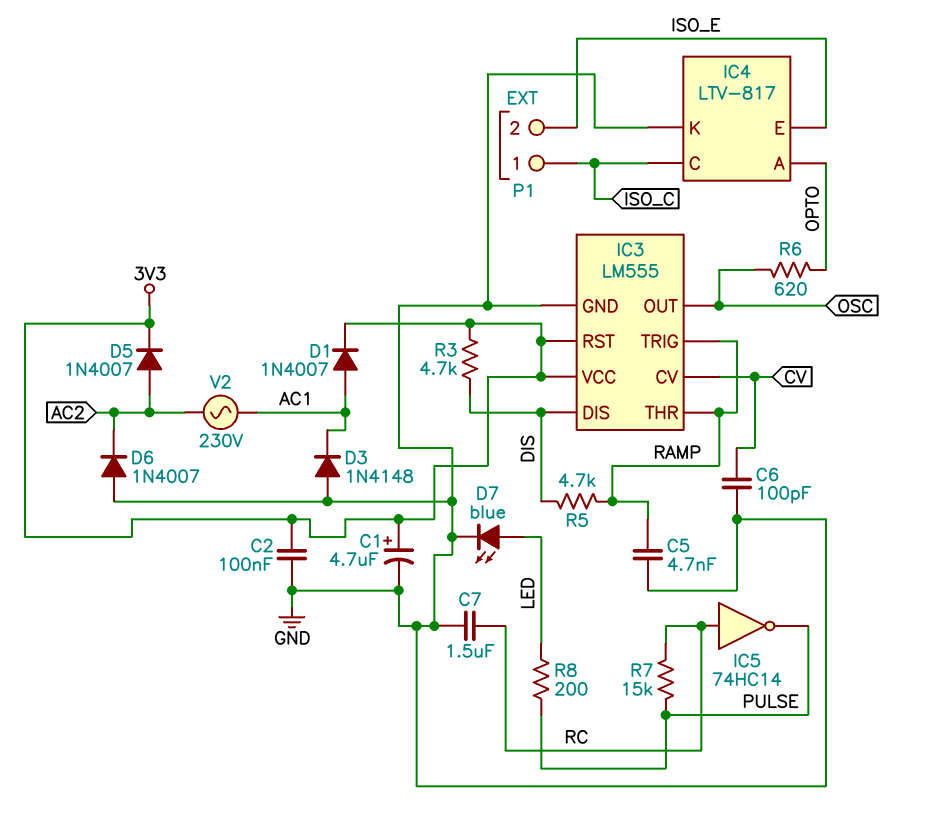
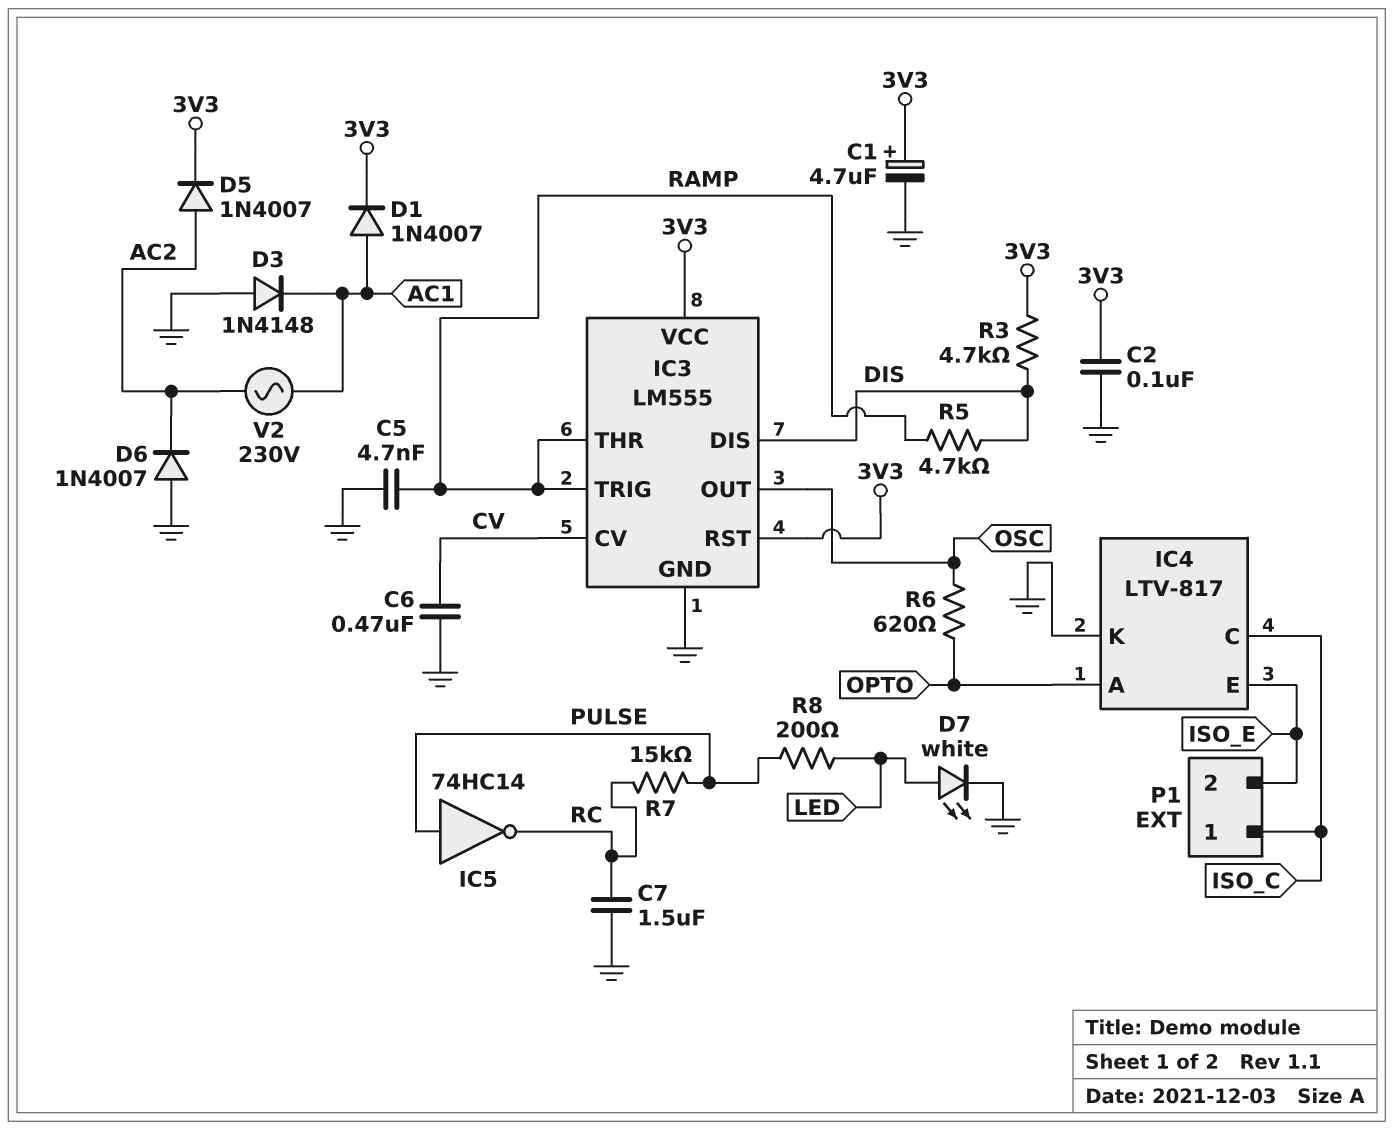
C6: 100pF (CV, GND) -> 470nF (CV, GND)
D7: LED blue (A LED, K GND) -> LED white (A LED, K GND)
IC5: NOT 74HC14 (in RC, out PULSE) -> NOT 74HC14 (in PULSE, out RC)

